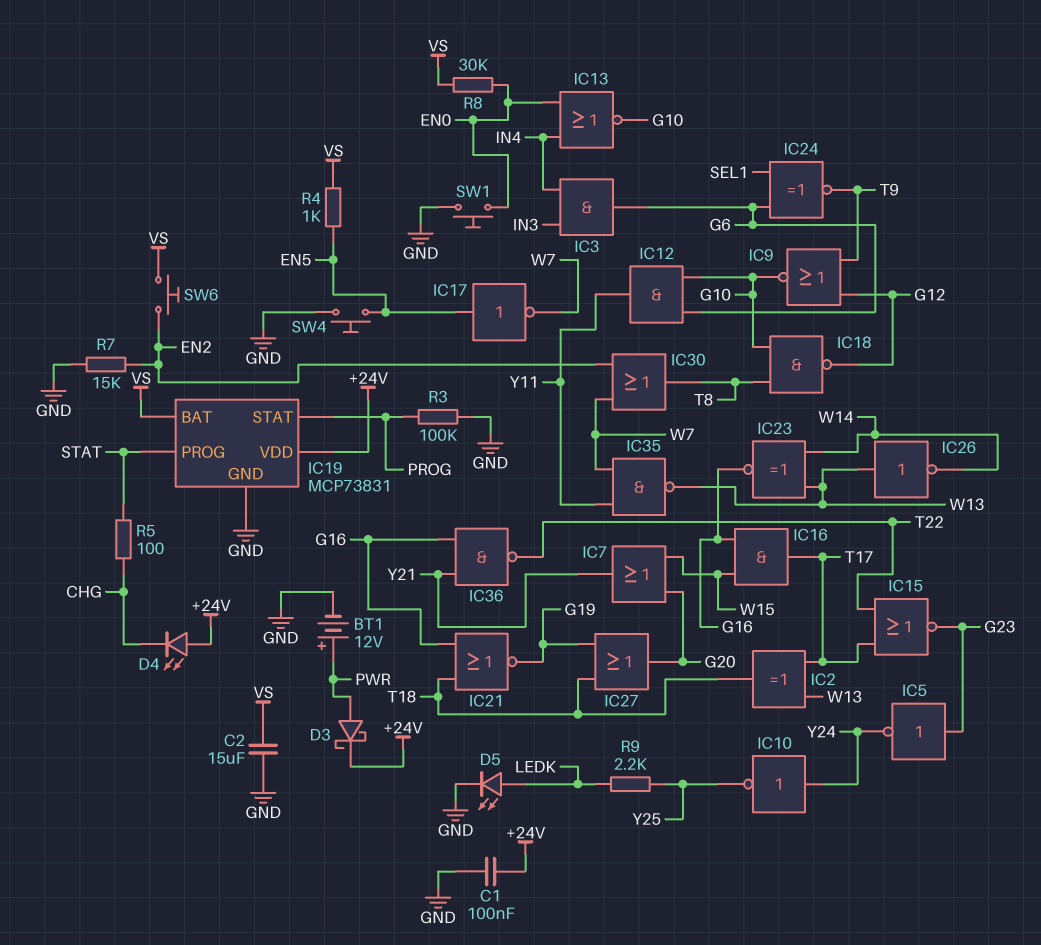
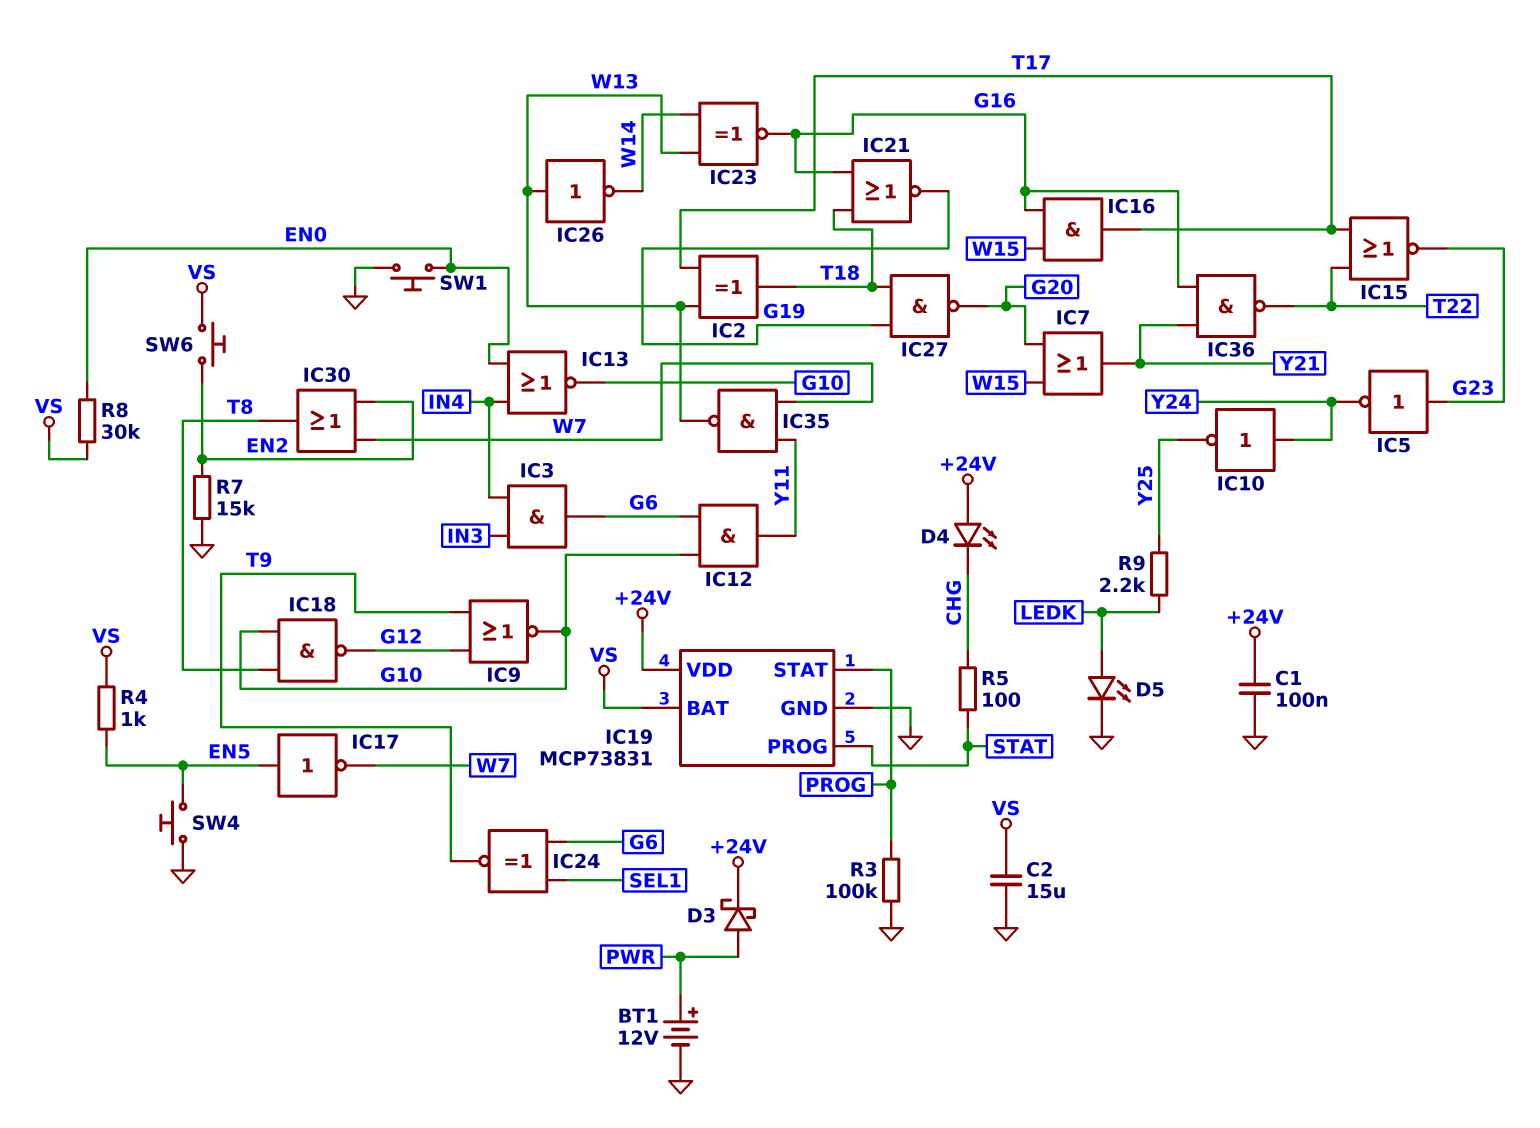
IC27: OR (in G19, in T18, out G20) -> NAND (in G19, in T18, out G20)

